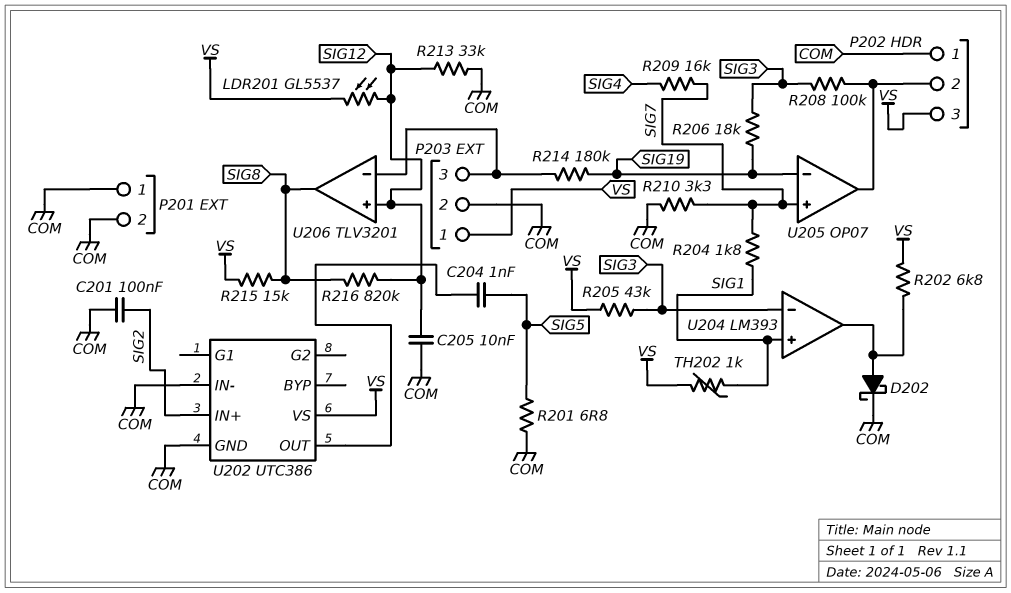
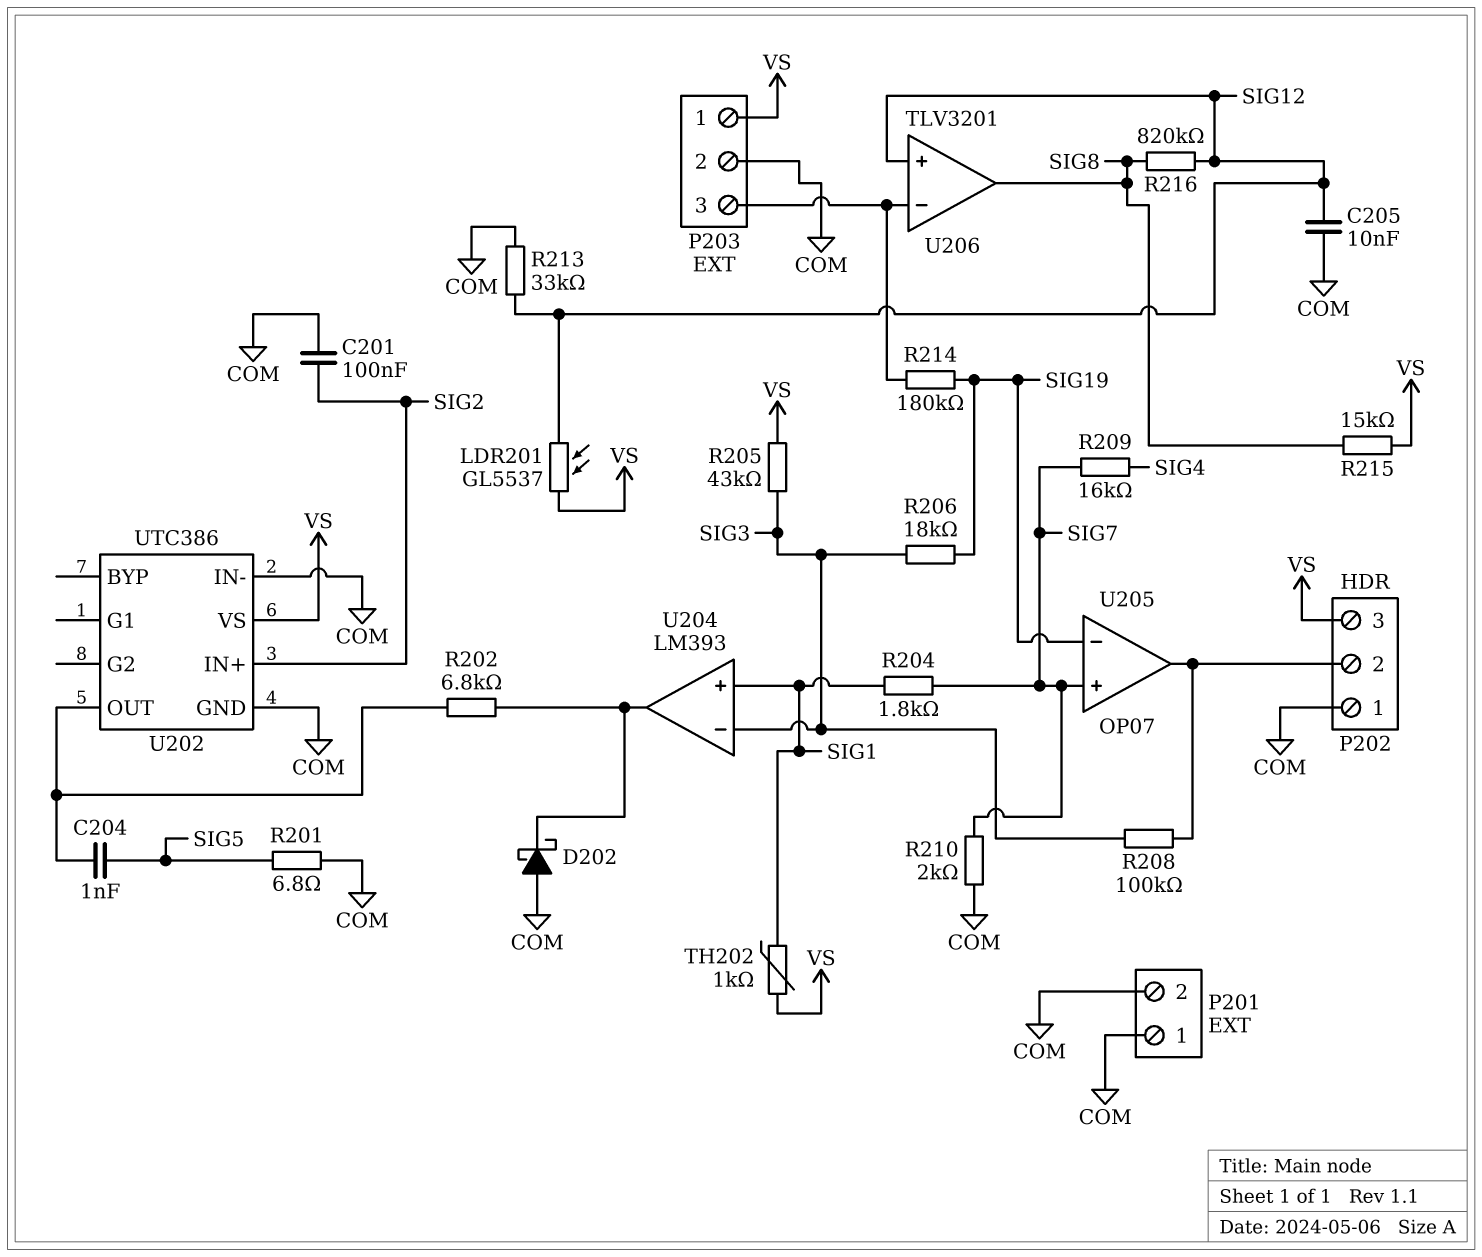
D202: schottky (A U204/out, K COM) -> schottky (A COM, K U204/out)
R202: 6.8k (U204/out, VS) -> 6.8k (U202/OUT, U204/out)
R210: 3.3k (COM, SIG7) -> 2k (COM, SIG7)

